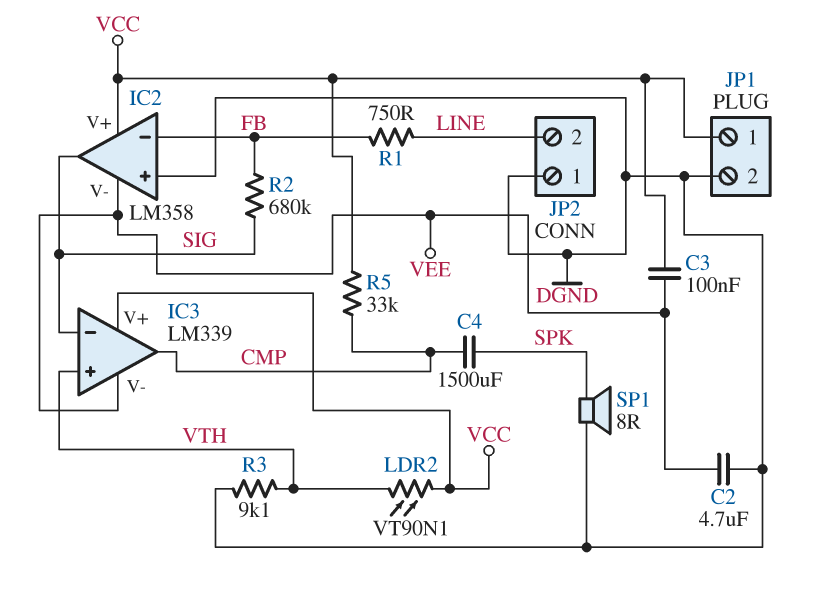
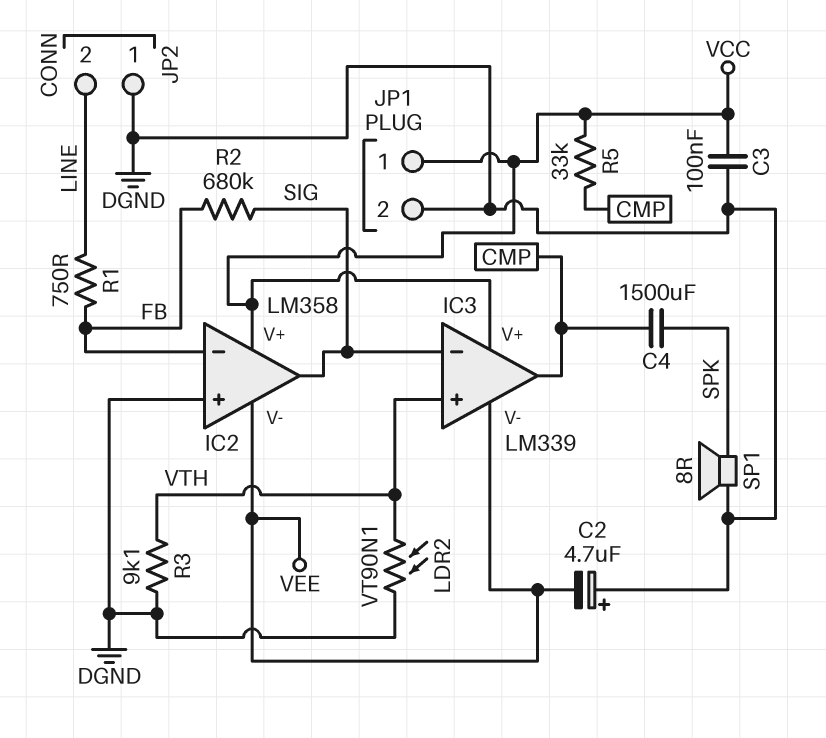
C2: 4.7uF (DGND, VEE) -> 4.7uF (plus DGND, minus VEE)
C3: 100nF (VCC, VEE) -> 100nF (DGND, VCC)
LDR2: VT90N1 (VCC, VTH) -> VT90N1 (DGND, VTH)

